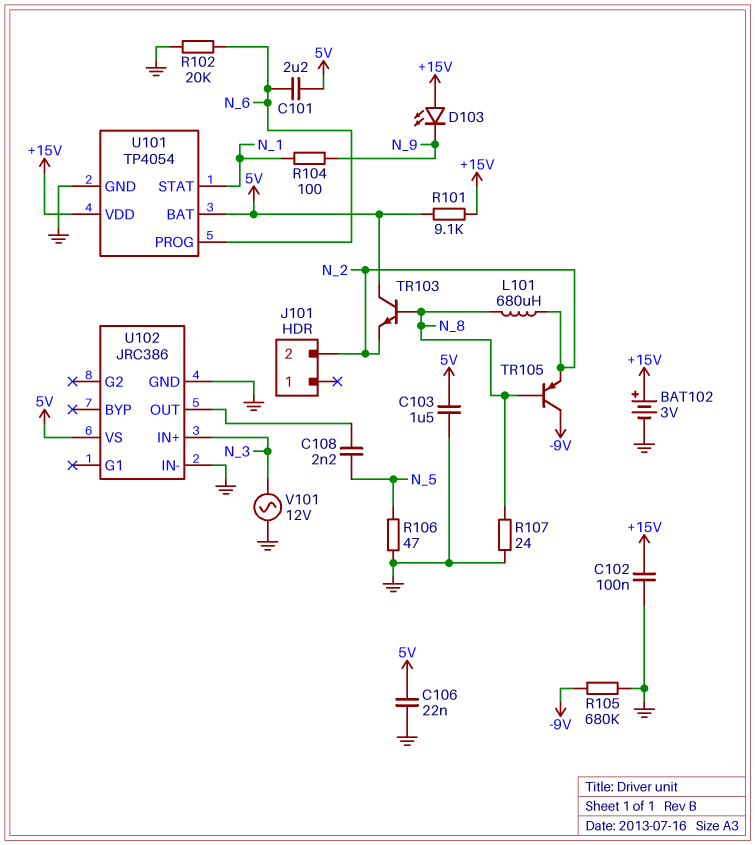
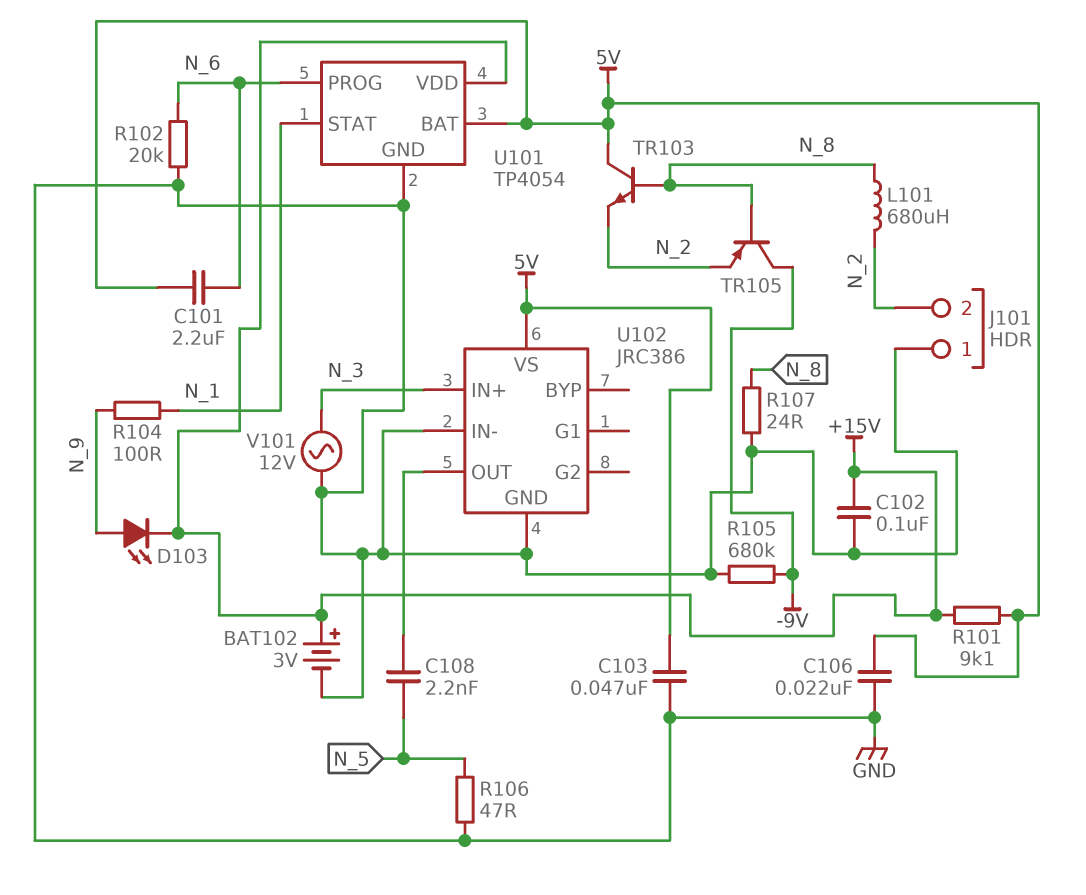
C103: 1.5uF (5V, GND) -> 47nF (5V, GND)
D103: LED (A +15V, K N_9) -> LED (A N_9, K +15V)
J101 pin 1: none -> GND

